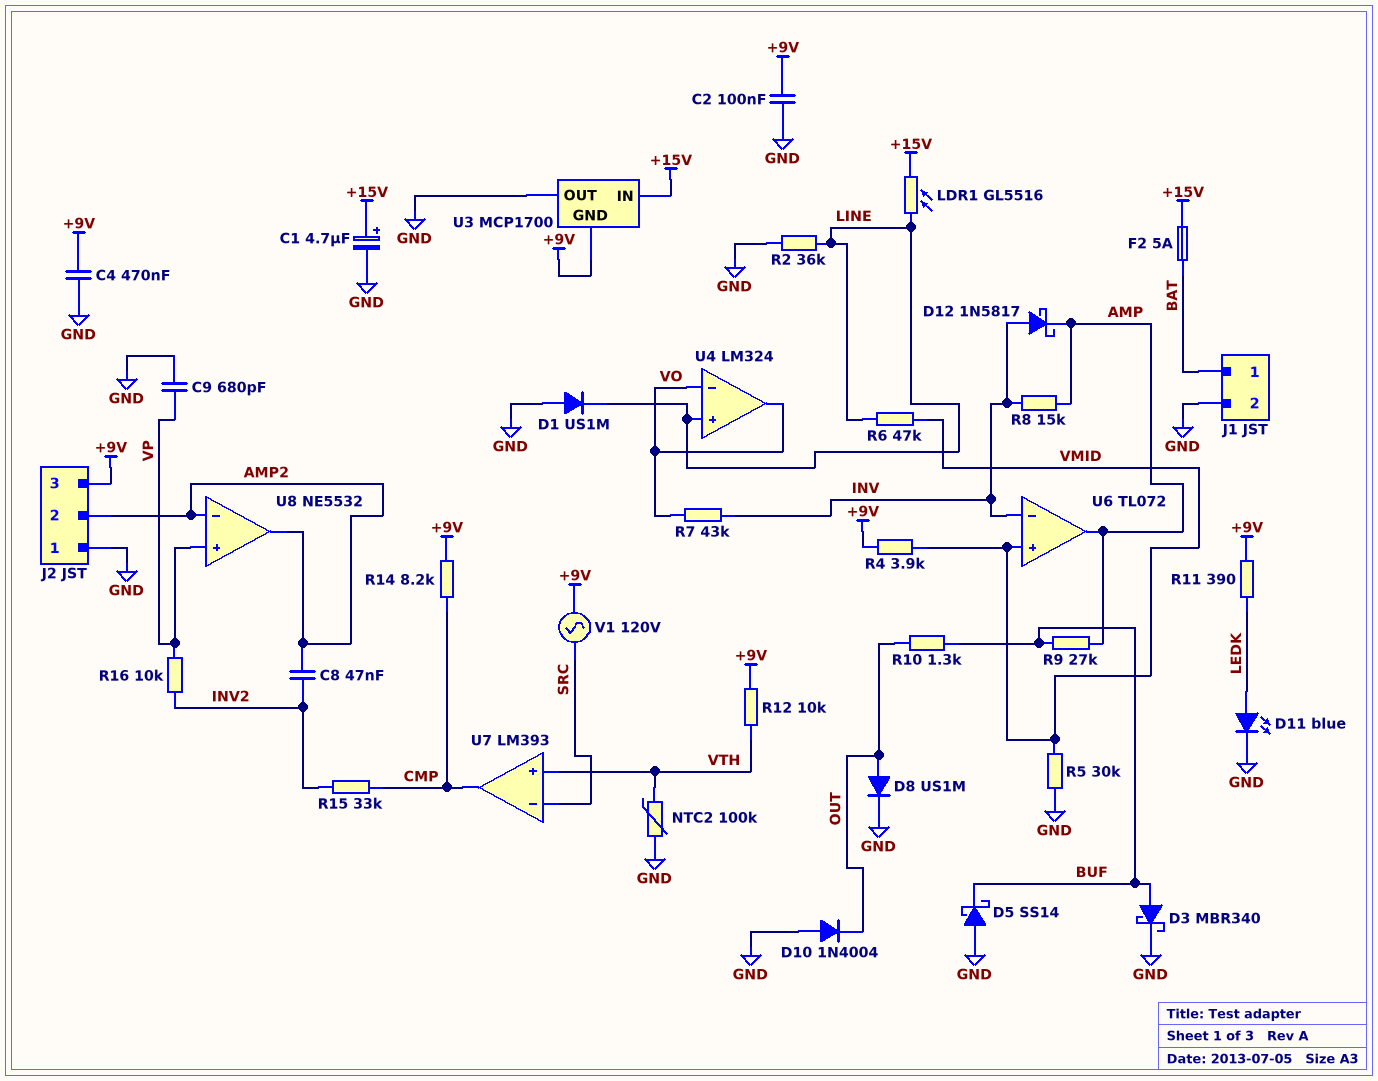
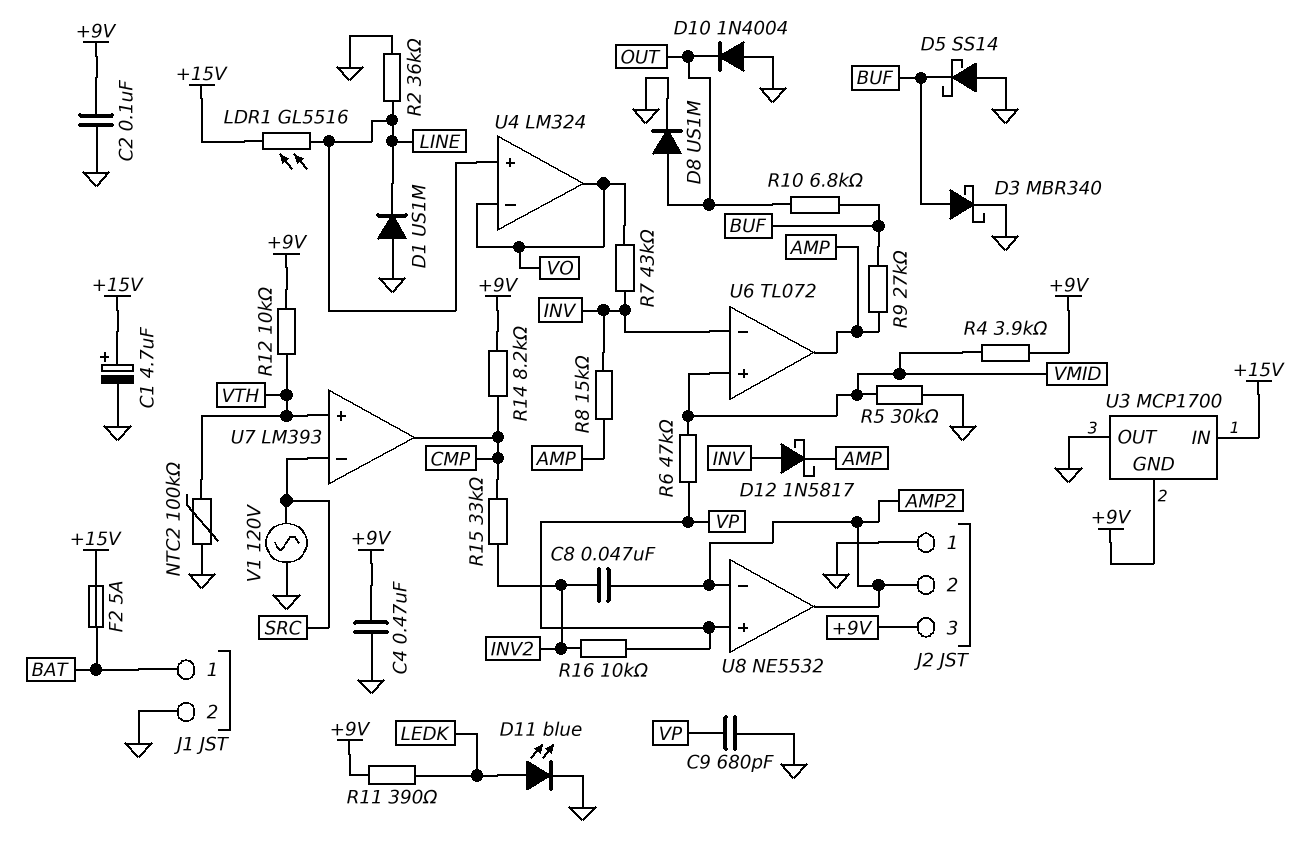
R6: 47k (LINE, VMID) -> 47k (VMID, VP)
R10: 1.3k (BUF, OUT) -> 6.8k (BUF, OUT)
V1: AC 120V (+9V, SRC) -> AC 120V (GND, SRC)

